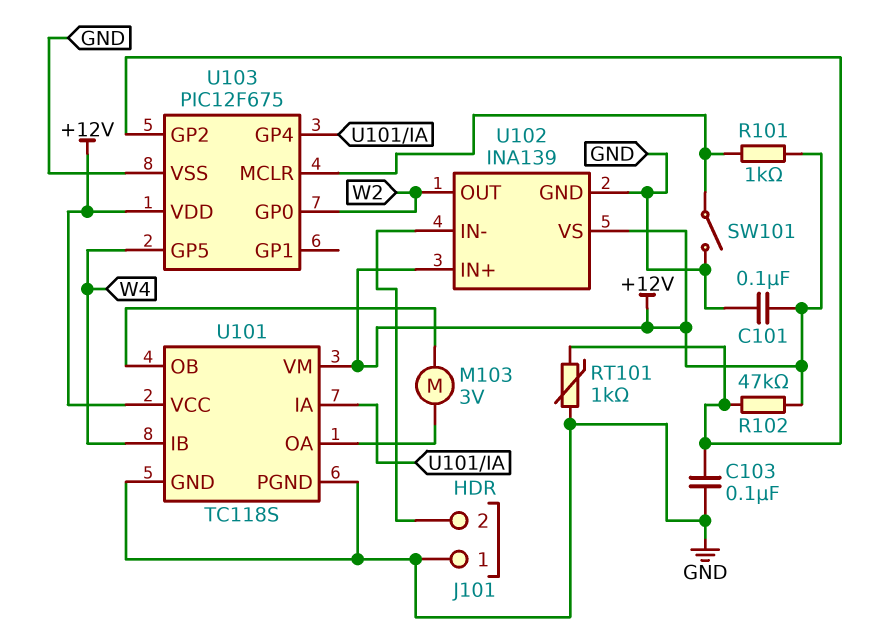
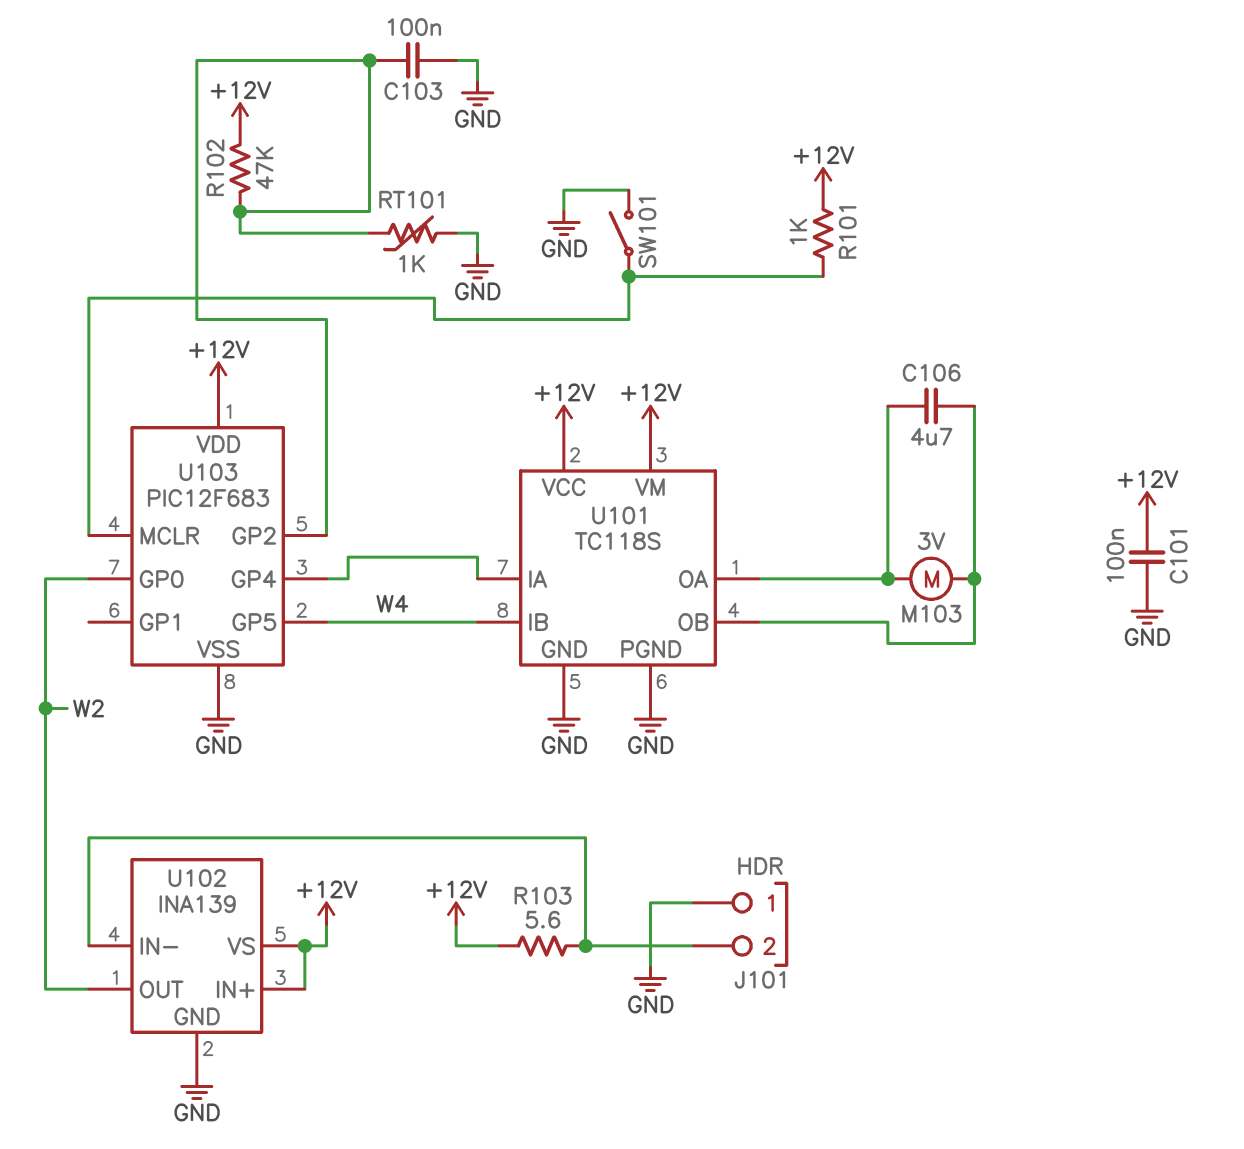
C106: none -> 4.7uF (U101/OA, U101/OB)
R103: none -> 5.6 (+12V, J101/2)
U103: PIC12F675 -> PIC12F683

